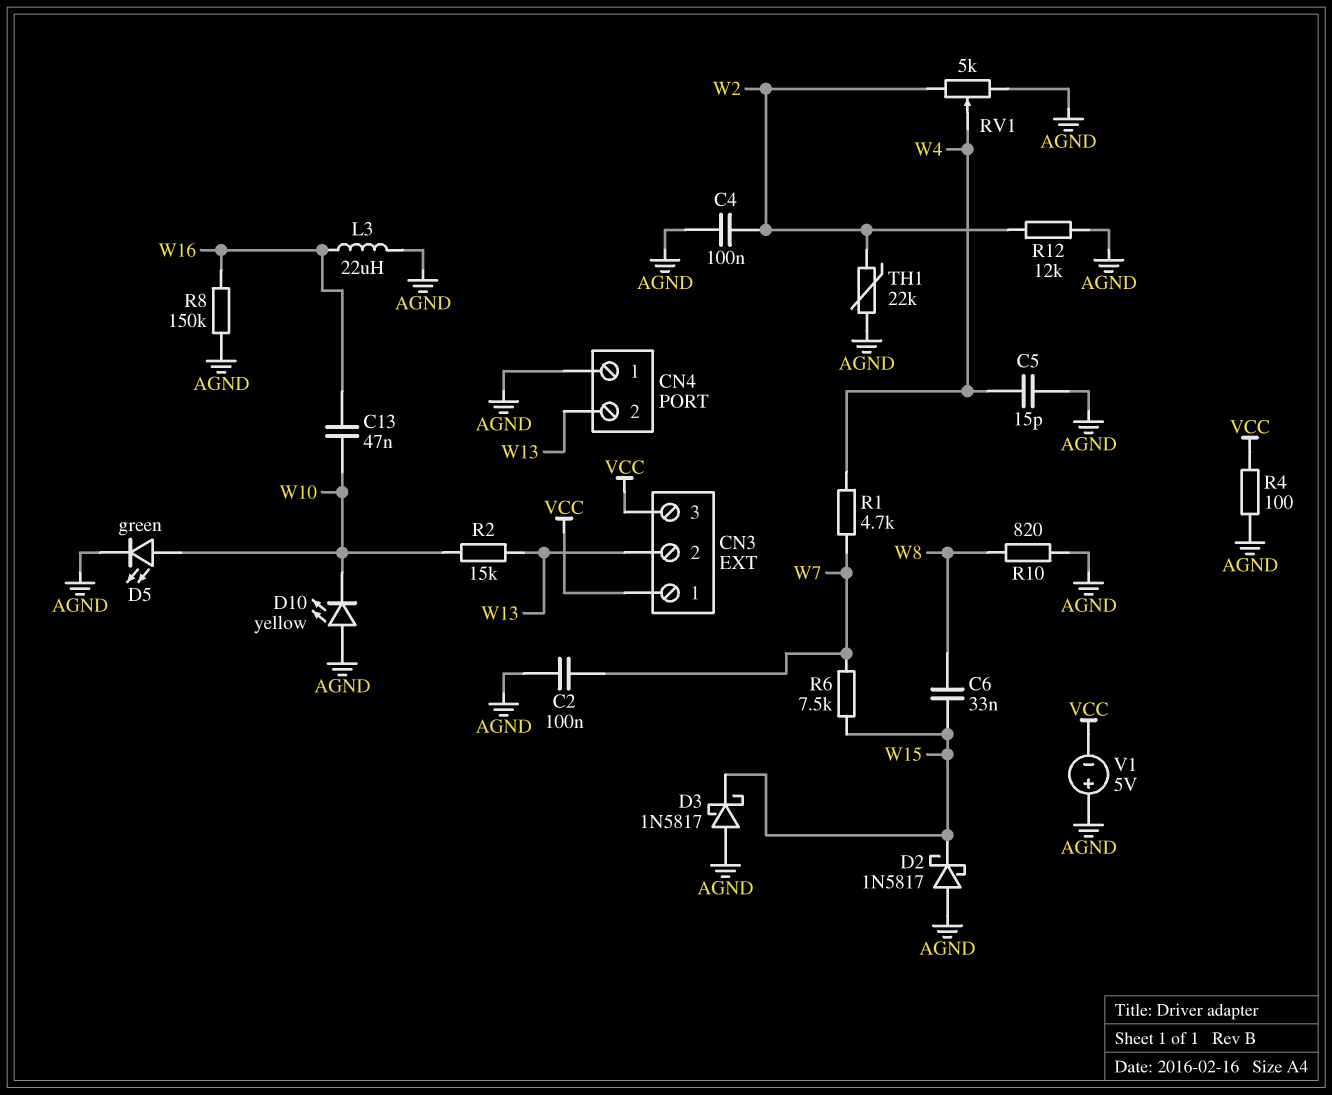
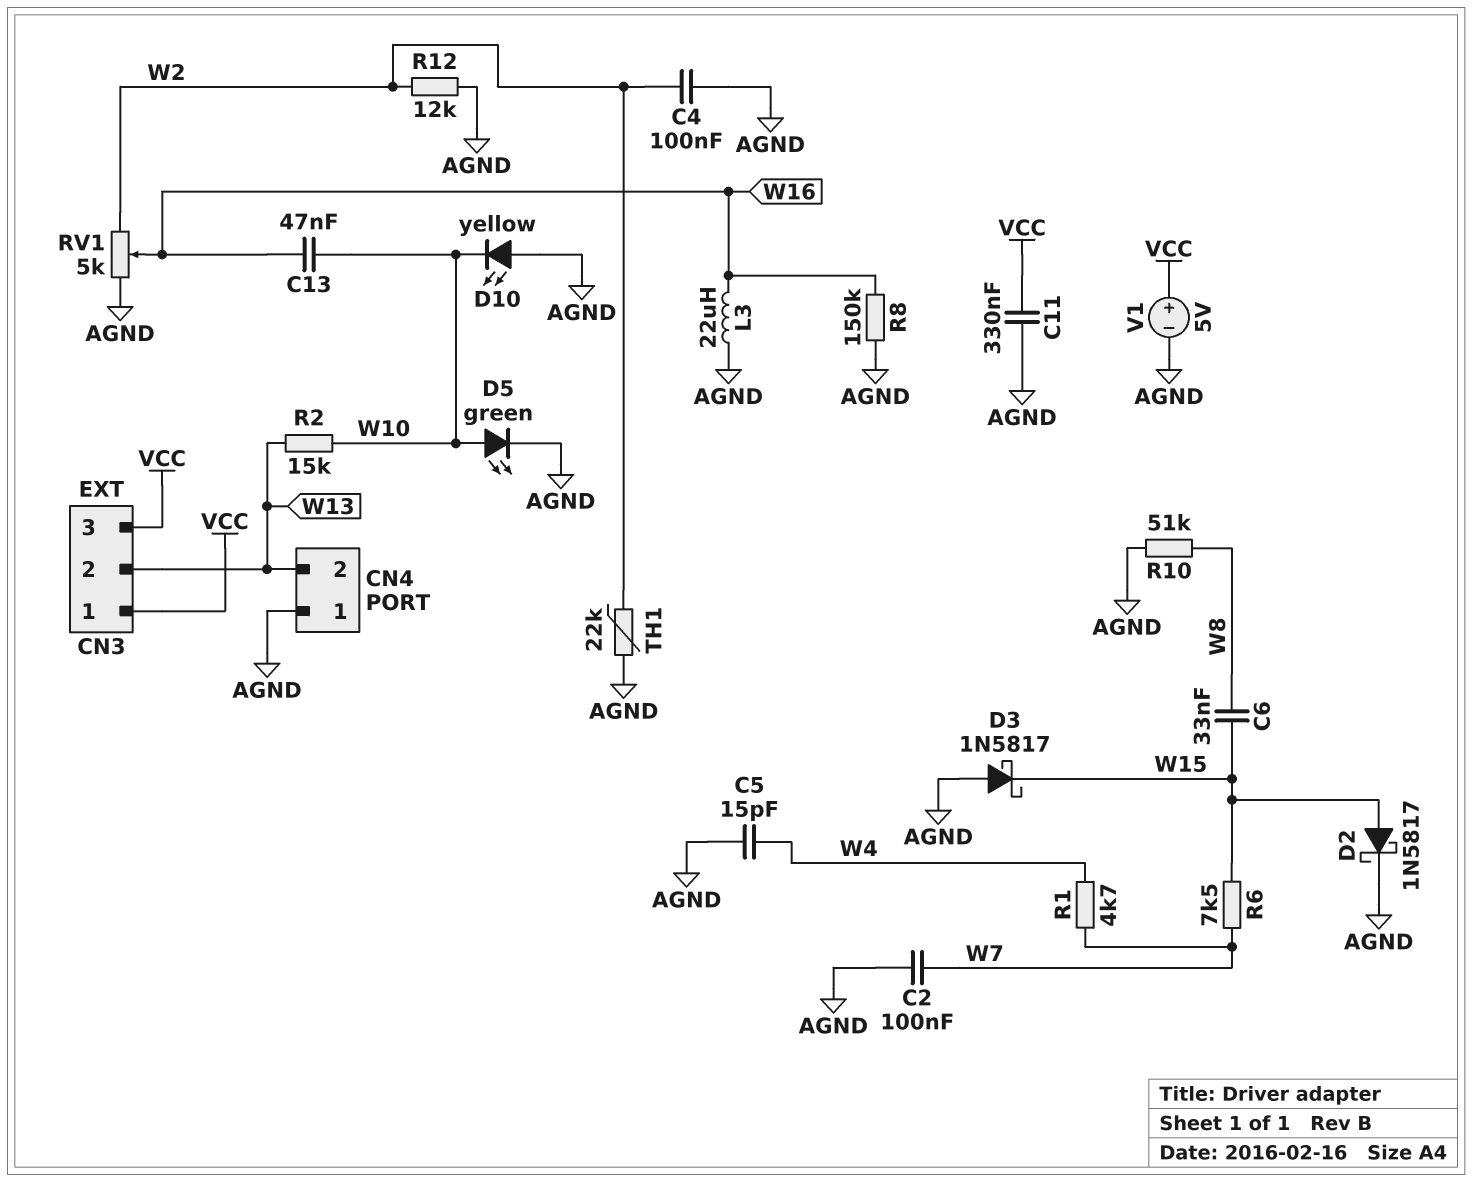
C11: none -> 330nF (AGND, VCC)
D2: schottky 1N5817 (A AGND, K W15) -> schottky 1N5817 (A W15, K AGND)
R4: 100 (AGND, VCC) -> none
R10: 820 (AGND, W8) -> 51k (AGND, W8)
RV1: 5k (AGND, W2, wiper W4) -> 5k (AGND, W2, wiper W16)
V1: 5V (plus AGND, minus VCC) -> 5V (plus VCC, minus AGND)

